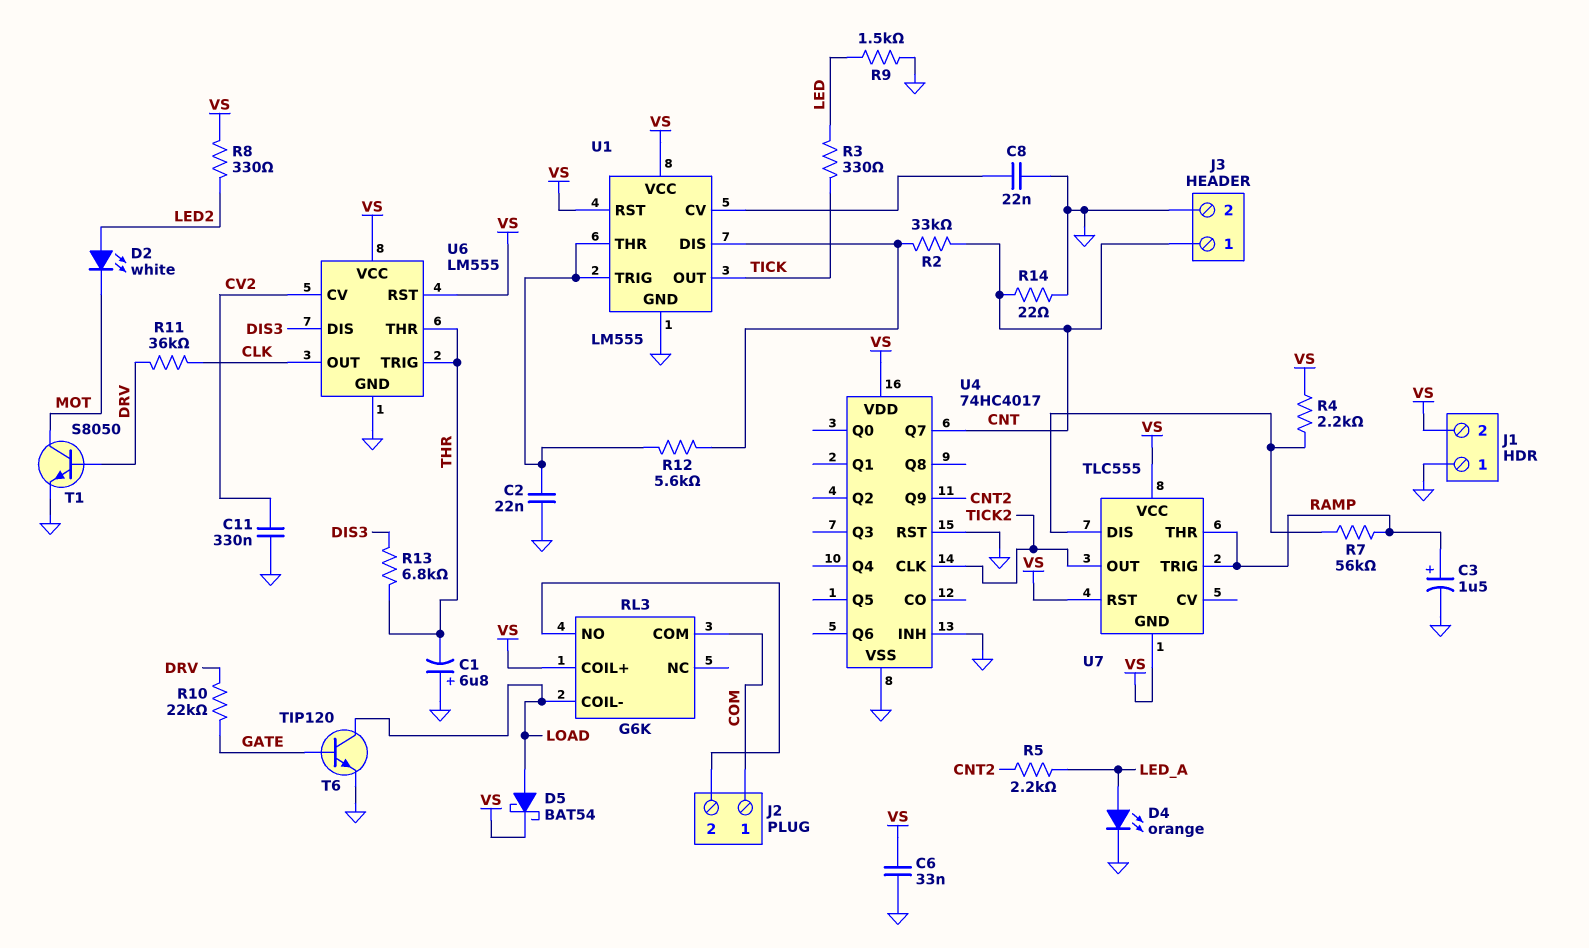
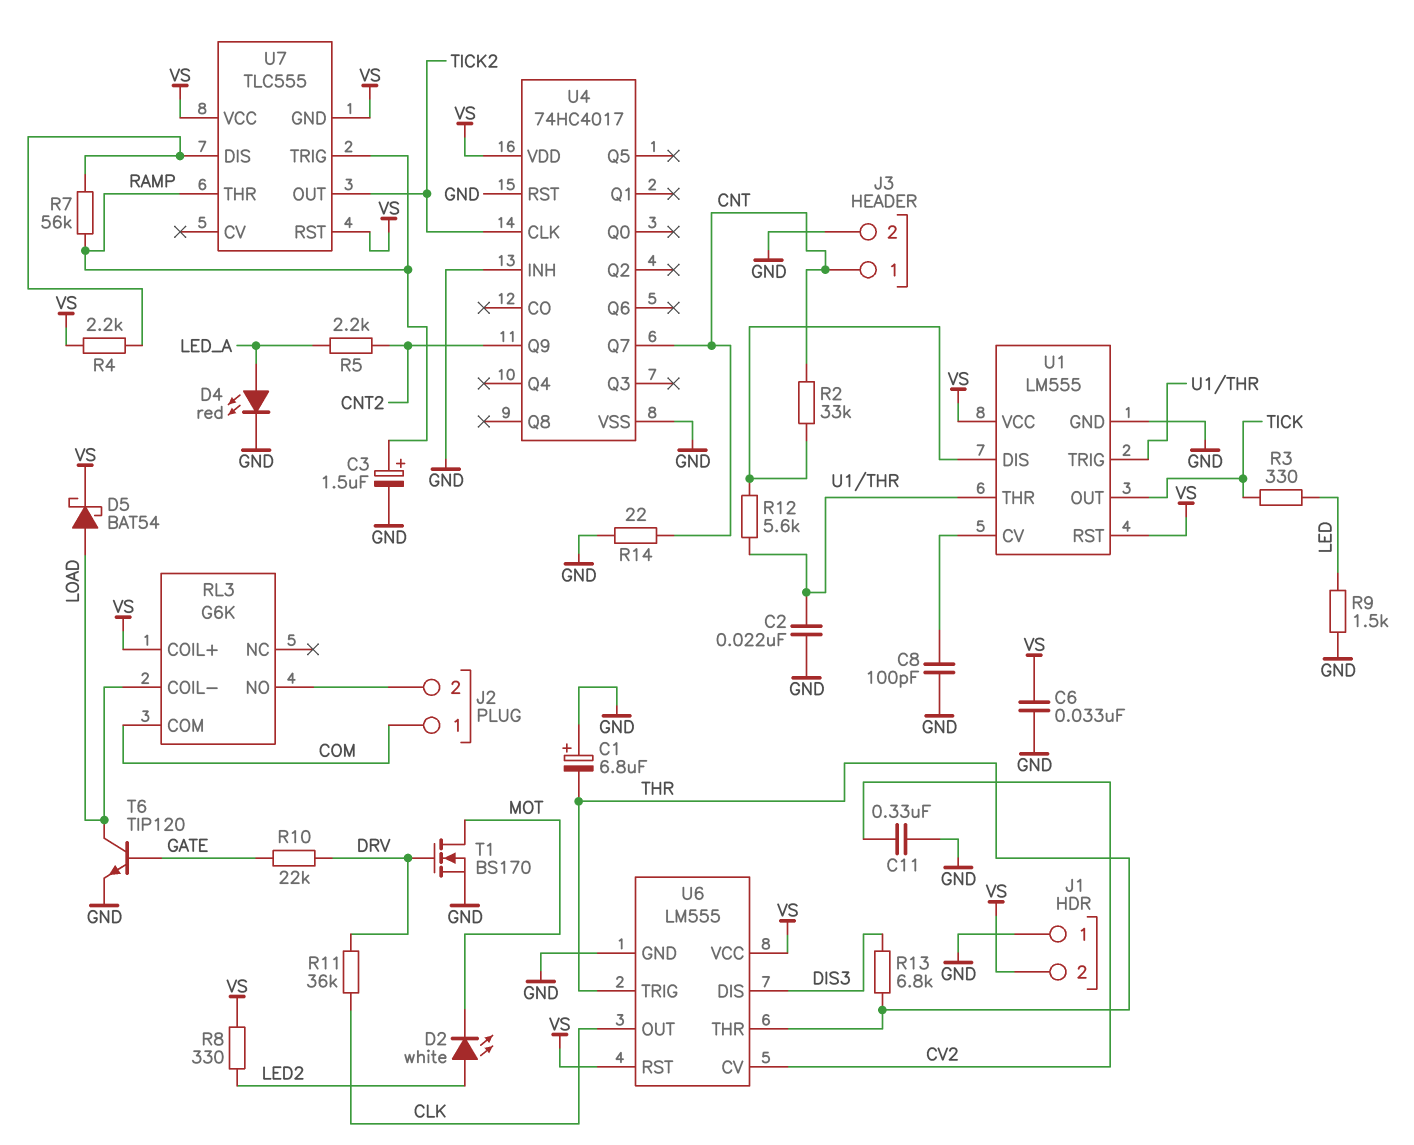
C8: 22nF (GND, U1/CV) -> 100pF (GND, U1/CV)
D4: LED orange (A LED_A, K GND) -> LED red (A LED_A, K GND)
T1: NPN S8050 (B DRV, C MOT, E GND) -> NMOS BS170 (G DRV, D MOT, S GND)

